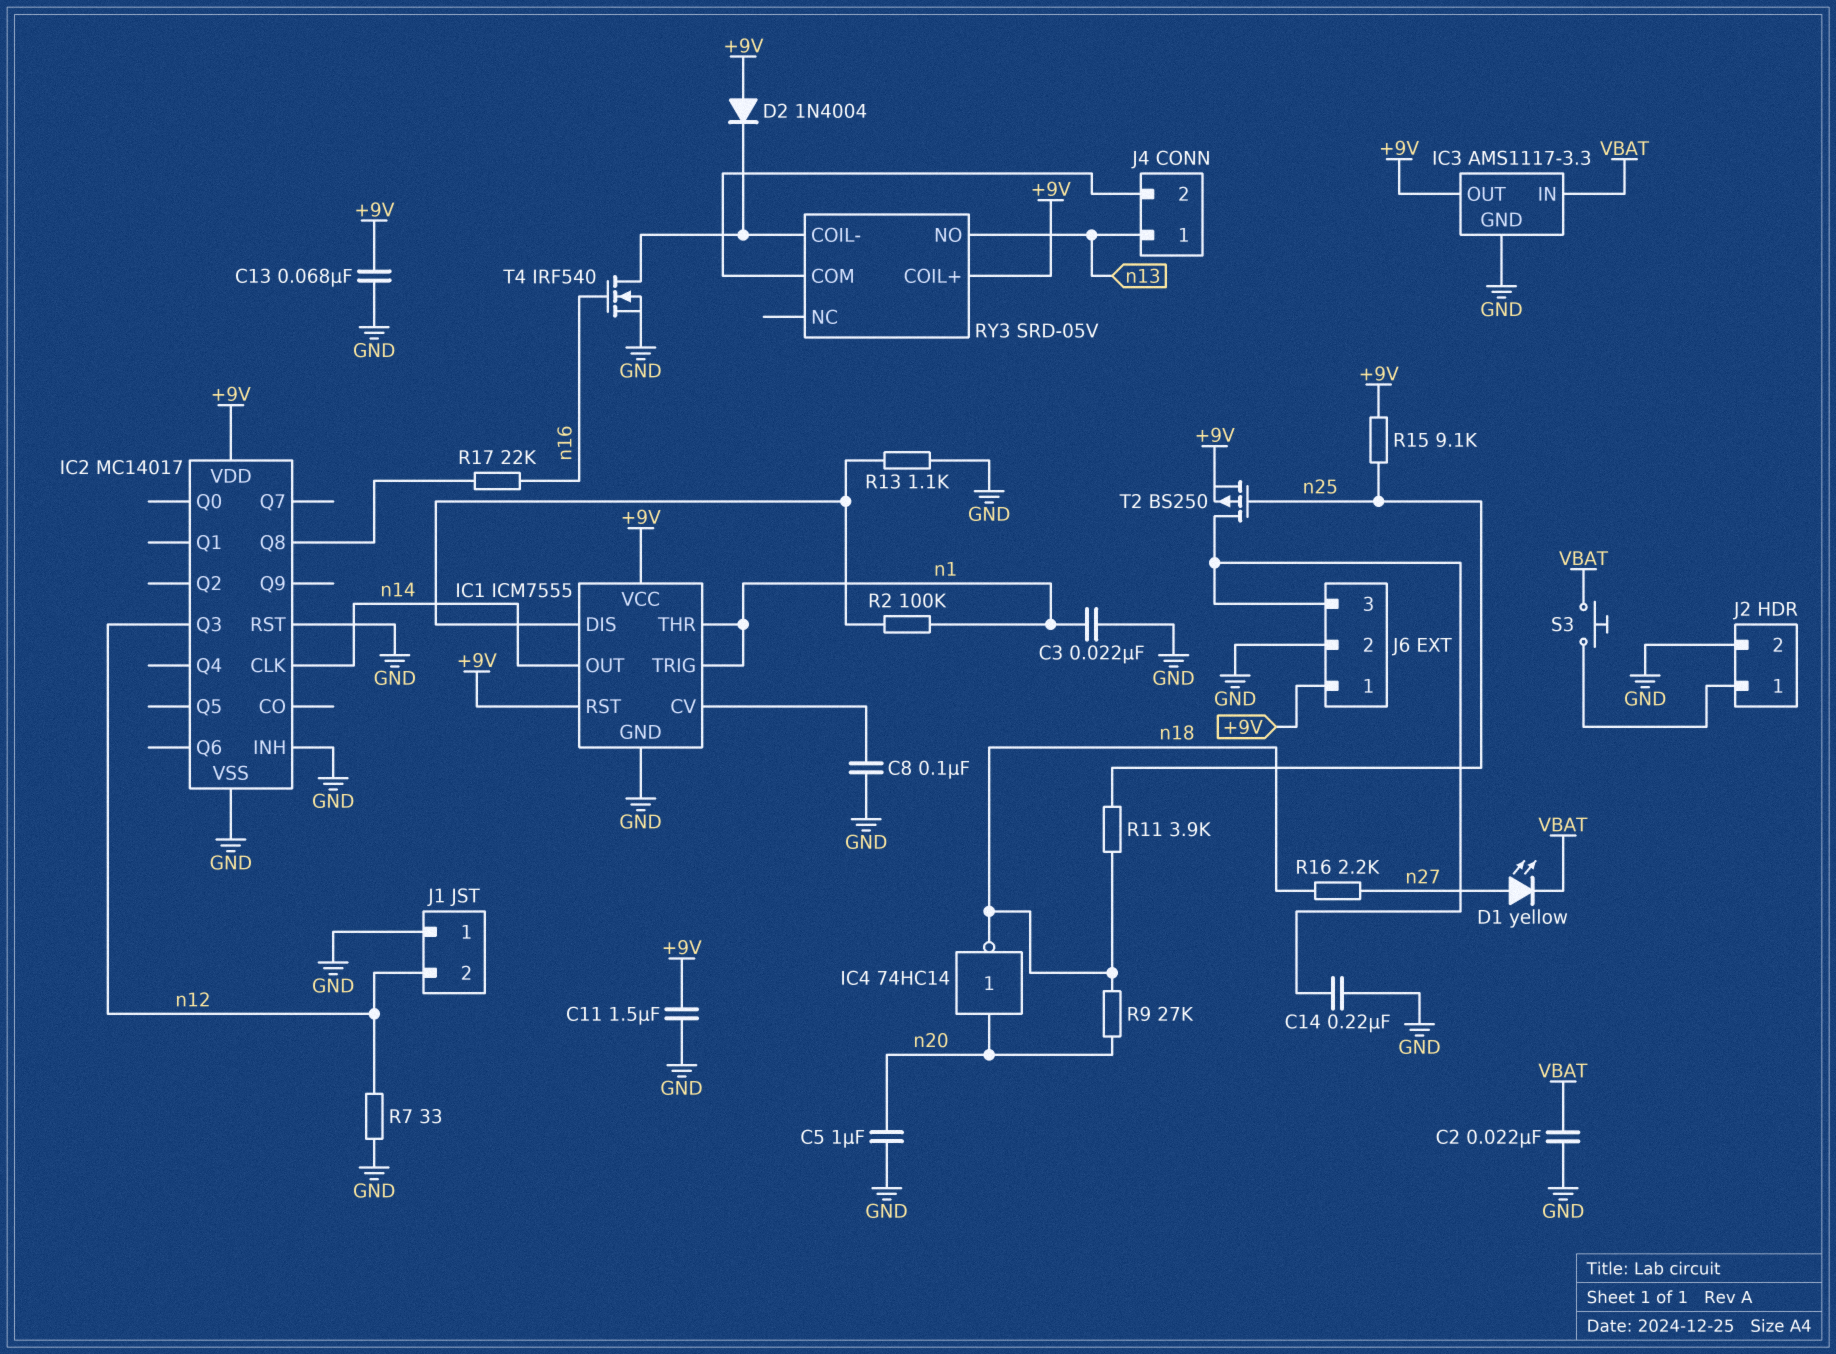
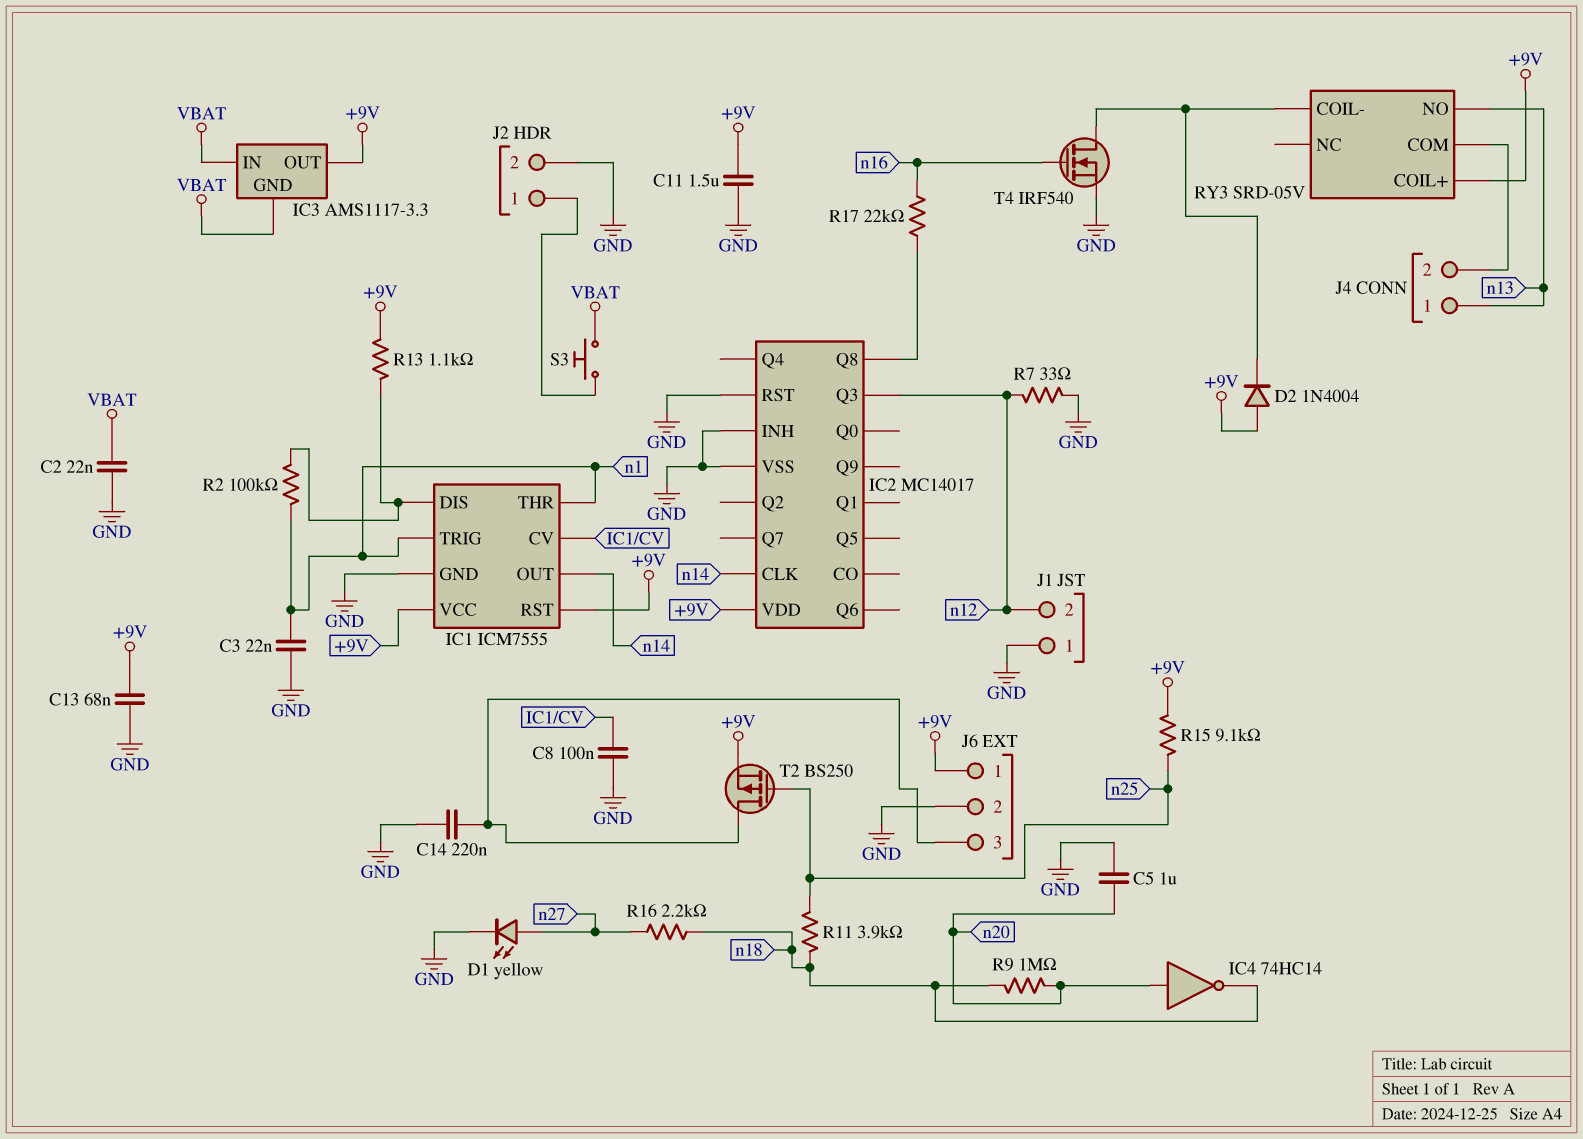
D1: LED yellow (A n27, K VBAT) -> LED yellow (A n27, K GND)
IC3 pin GND: GND -> VBAT
R9: 27k (n18, n20) -> 1M (n18, n20)
R13: 1.1k (GND, IC1/DIS) -> 1.1k (+9V, IC1/DIS)

